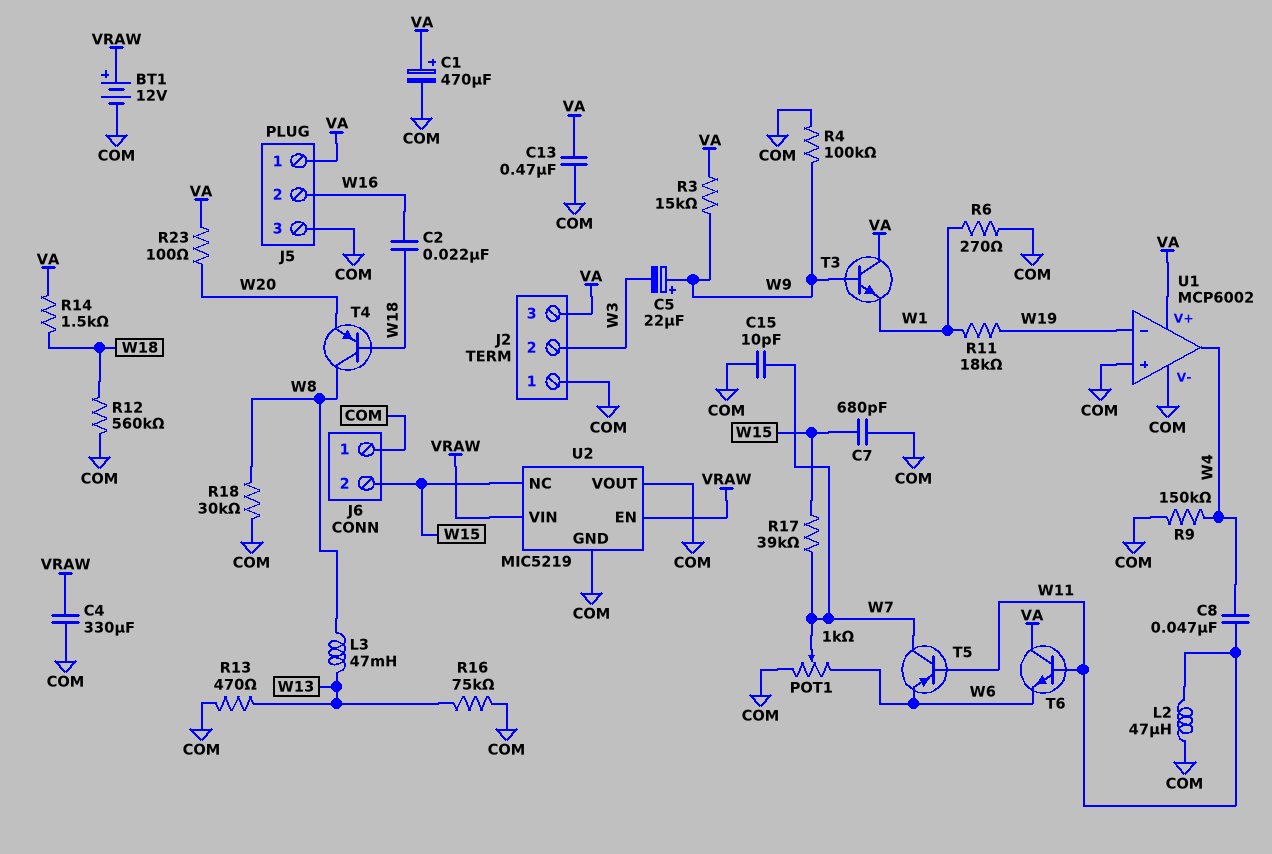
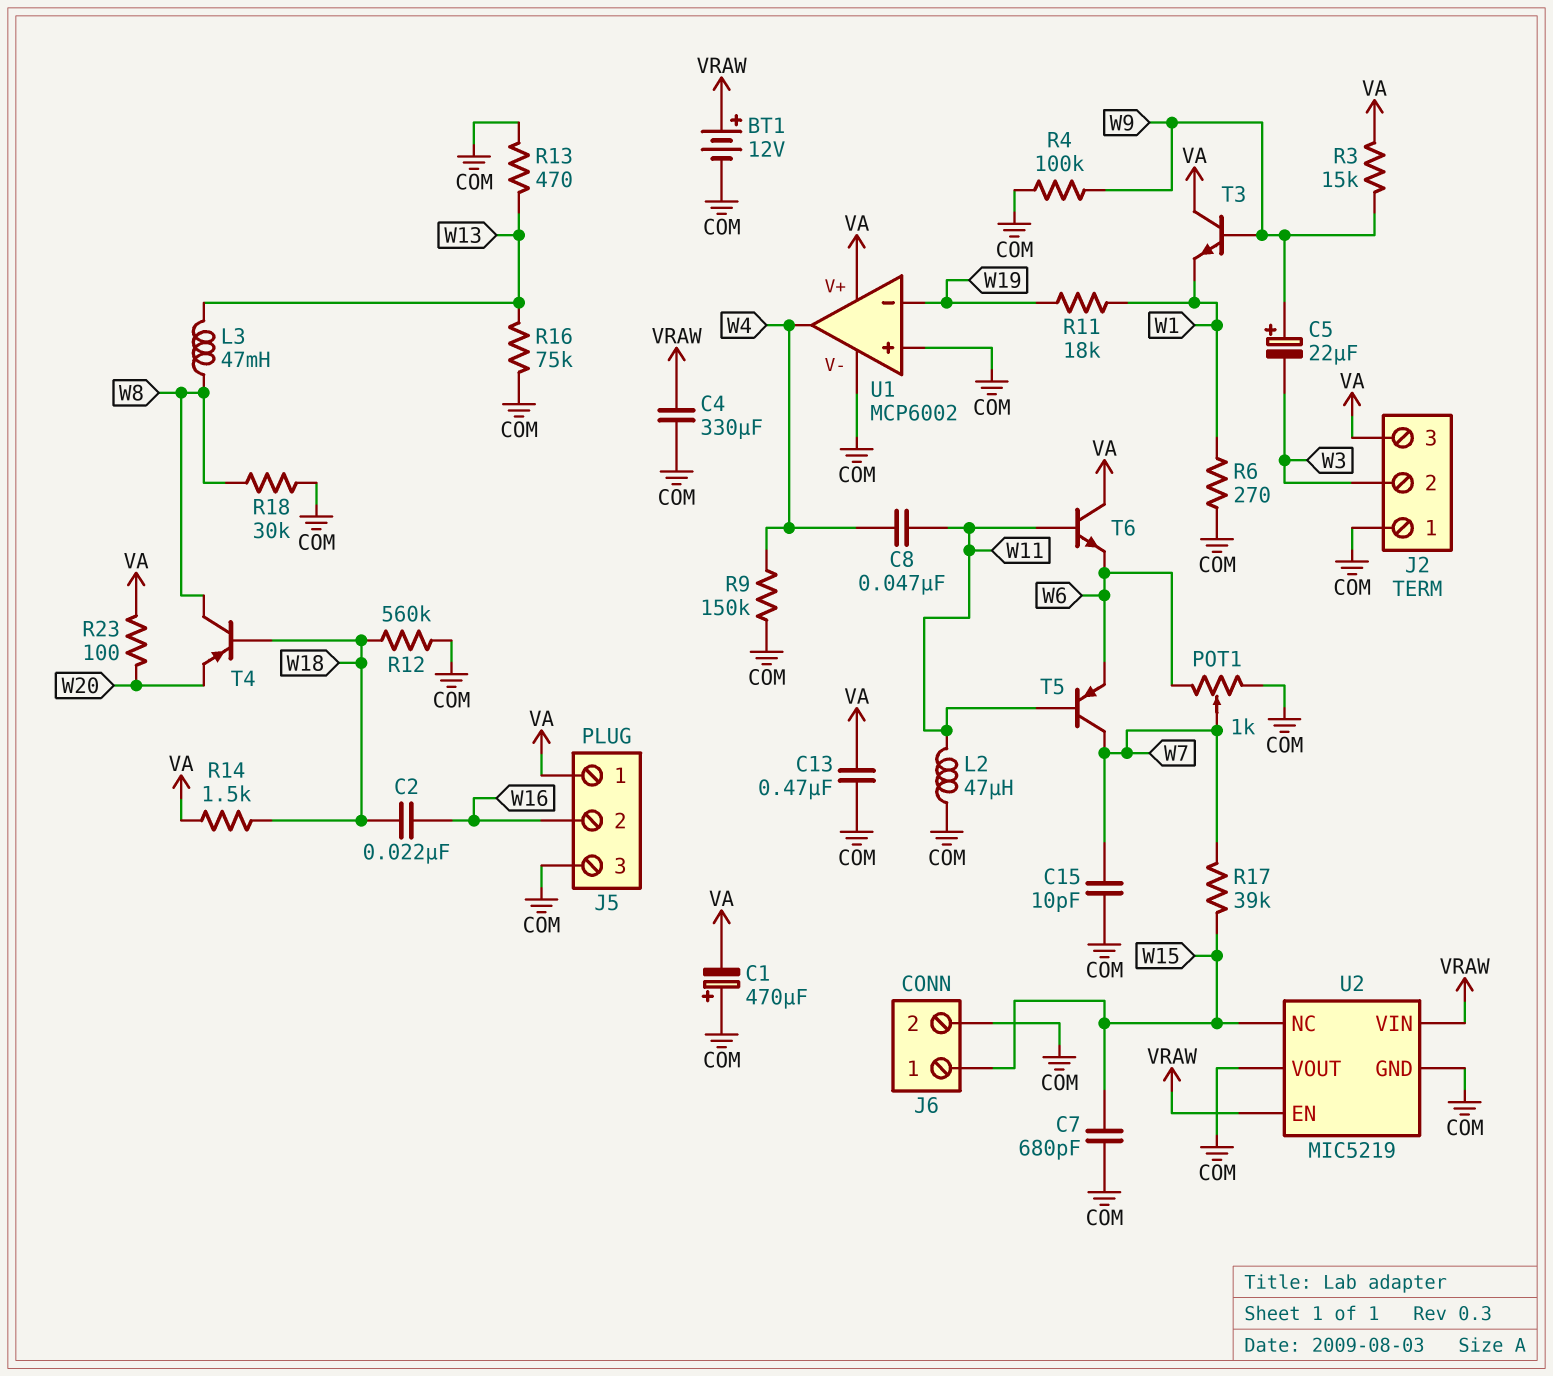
C1: 470uF (plus VA, minus COM) -> 470uF (plus COM, minus VA)
J6 pin 1: COM -> W15
J6 pin 2: W15 -> COM

